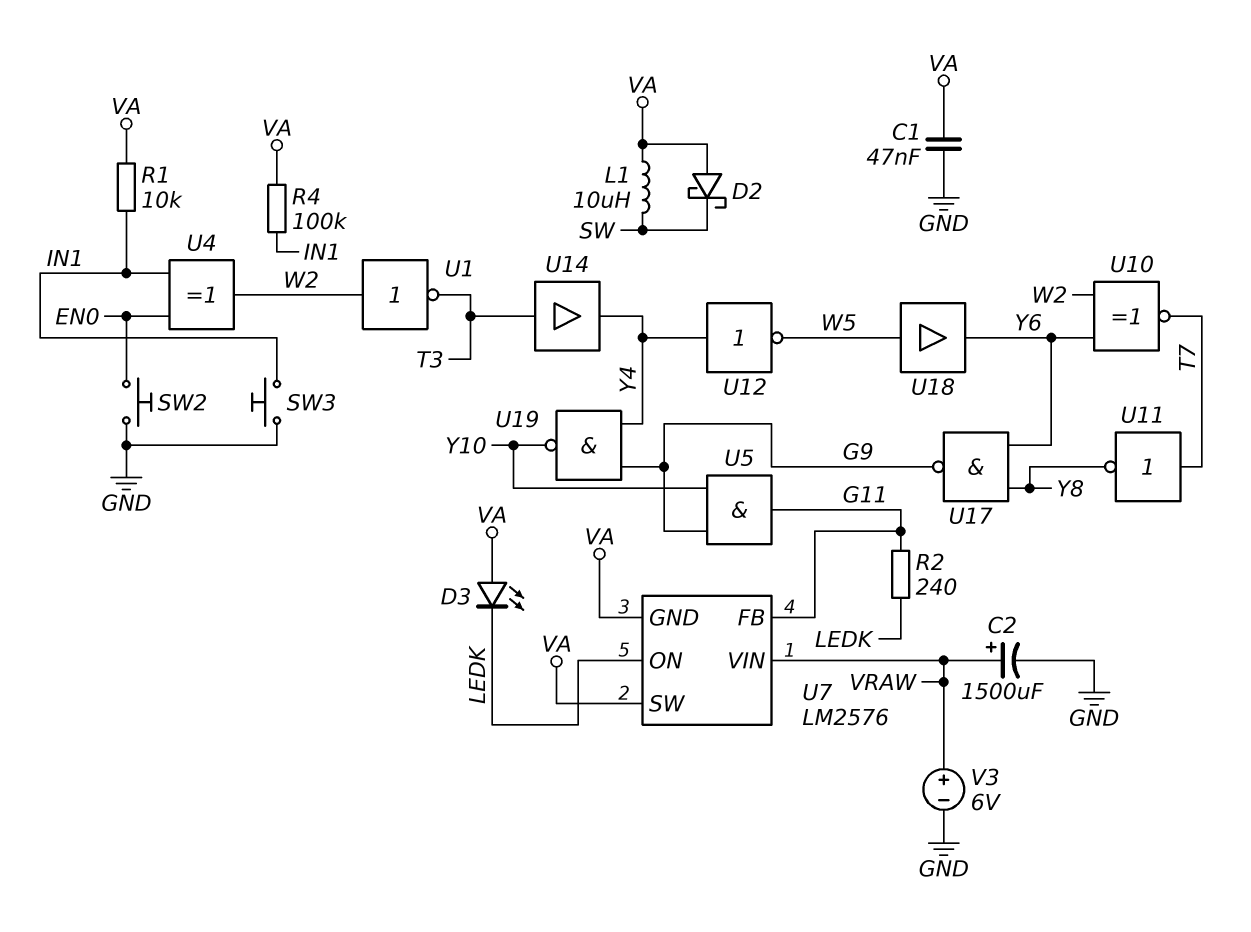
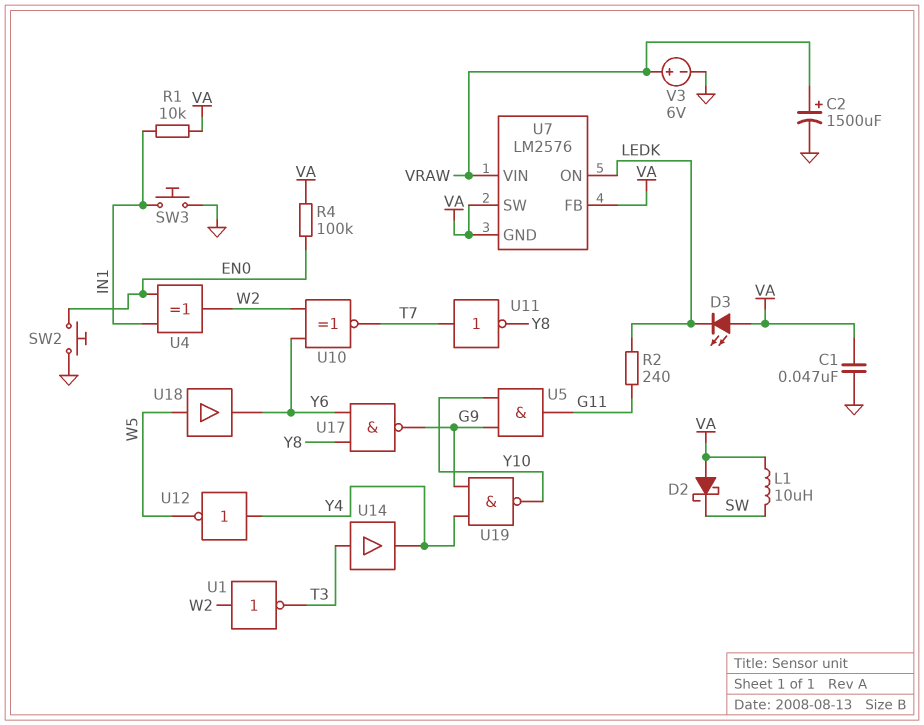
R4: 100k (IN1, VA) -> 100k (EN0, VA)
U7 pin FB: G11 -> VA

